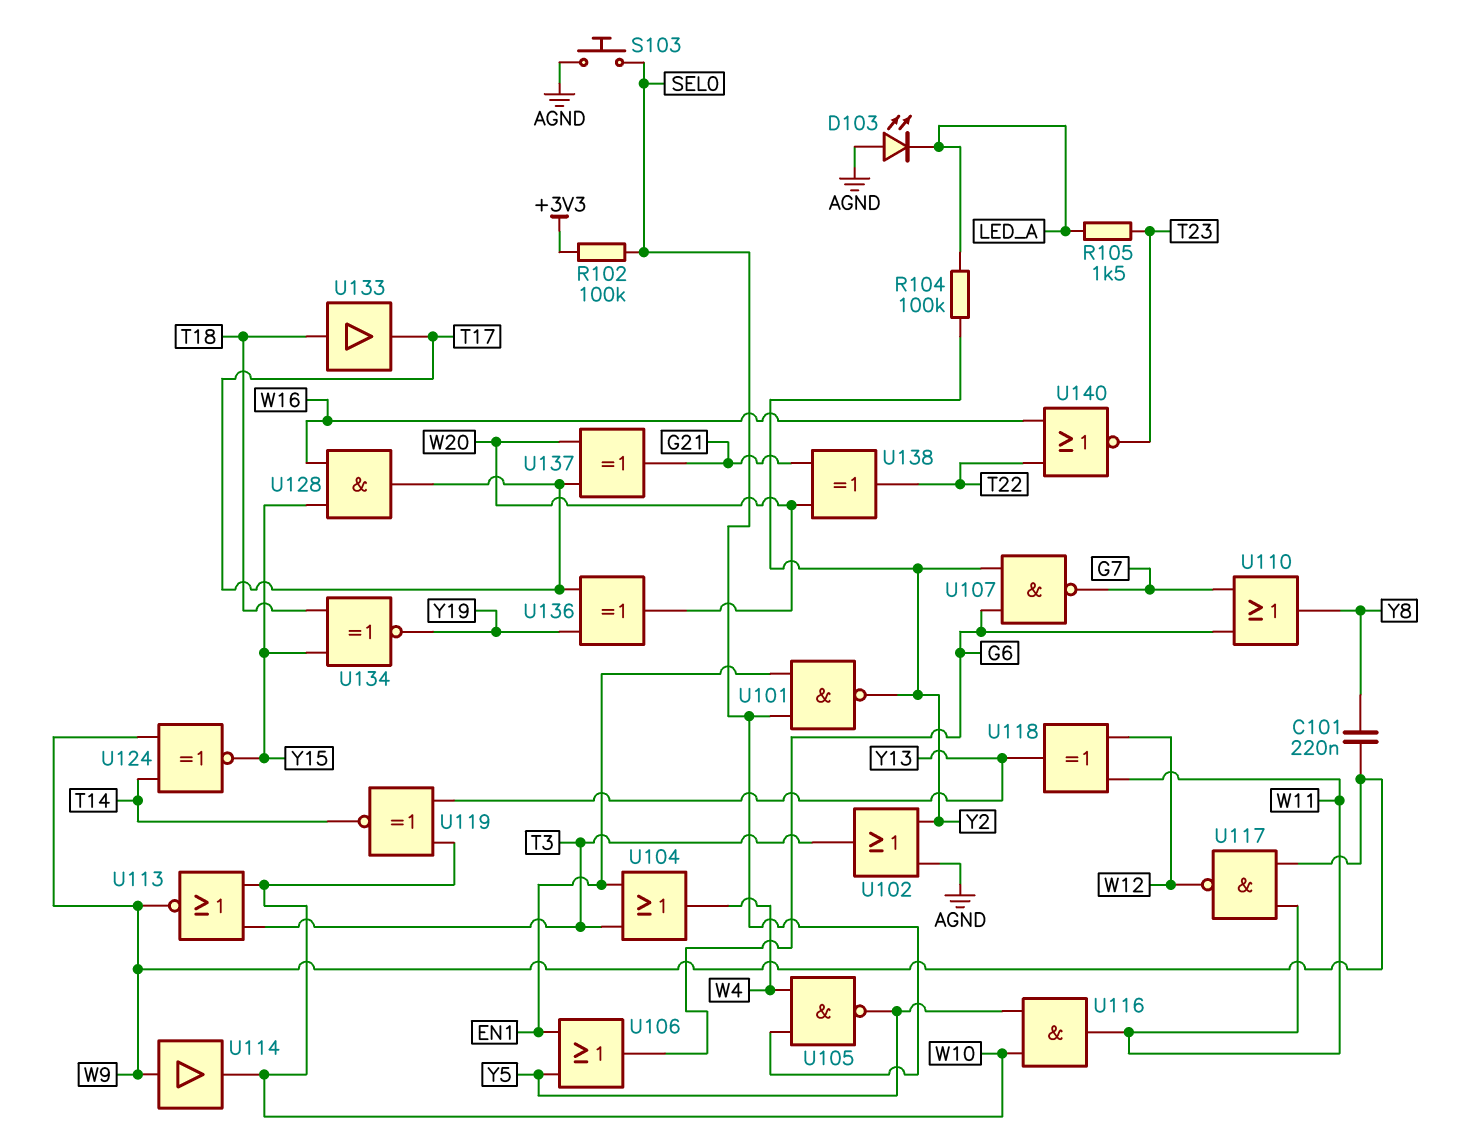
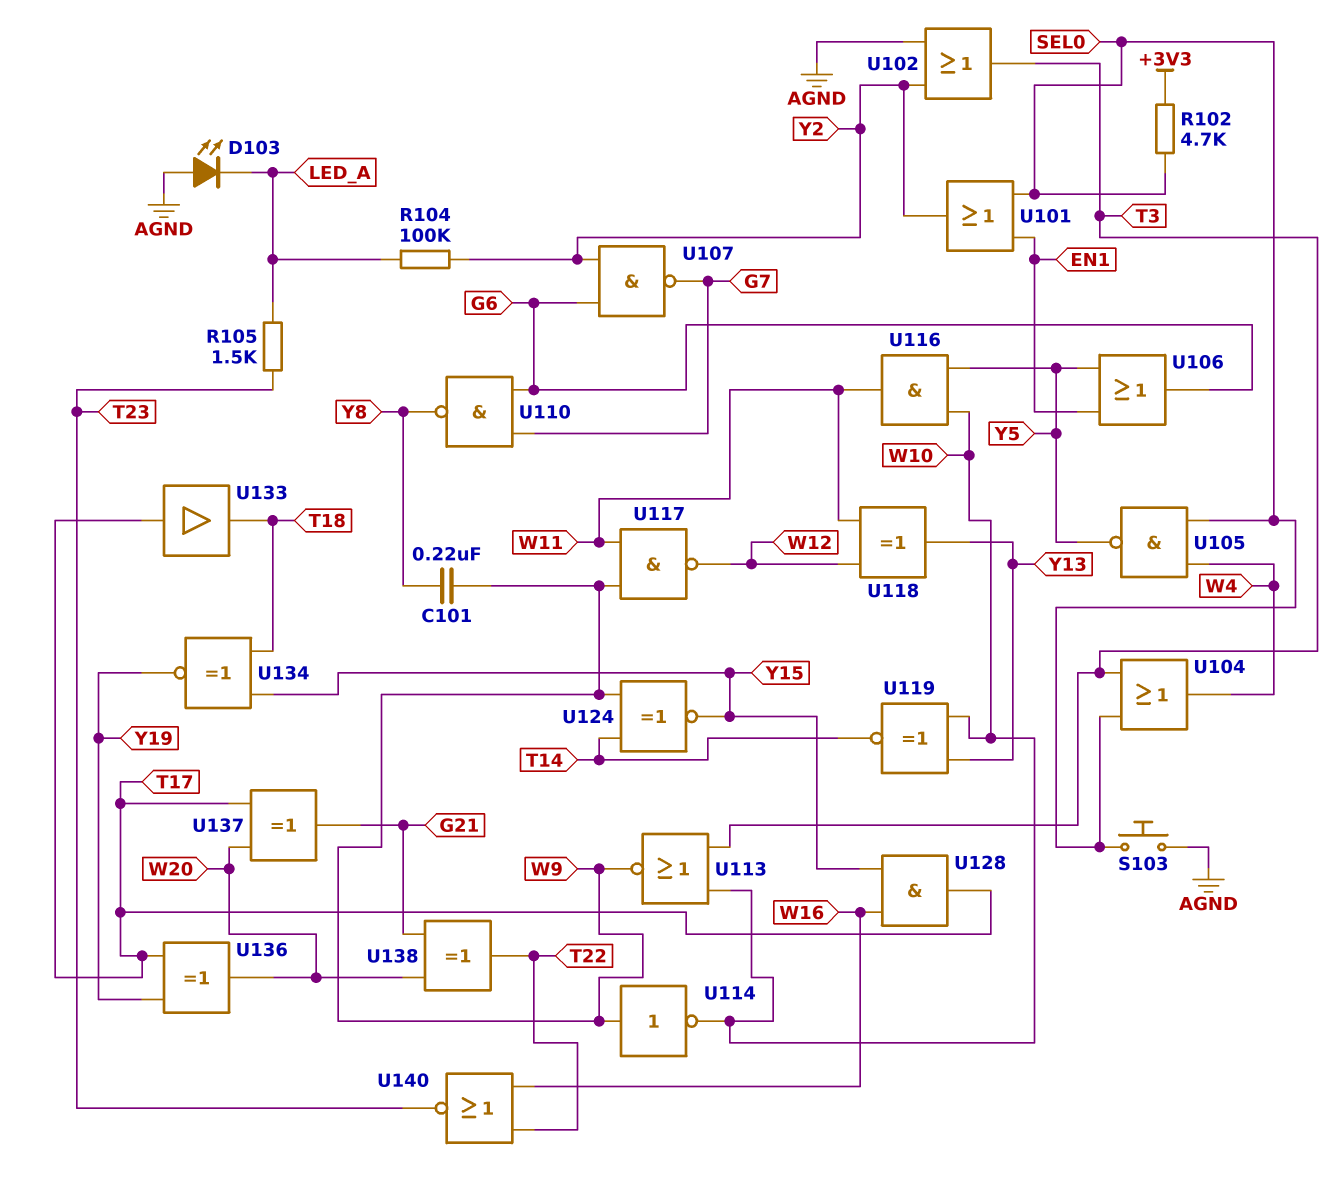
R102: 100k (+3V3, SEL0) -> 4.7k (+3V3, SEL0)
U101: NAND (in EN1, in SEL0, out Y2) -> OR (in EN1, in SEL0, out Y2)
U104: OR (in EN1, in T3, out W4) -> OR (in SEL0, in T3, out W4)
U110: OR (in G6, in G7, out Y8) -> NAND (in G6, in G7, out Y8)
U114: buffer (in W9, out W10) -> NOT (in W9, out W10)
U133: buffer (in T18, out T17) -> buffer (in T17, out T18)

